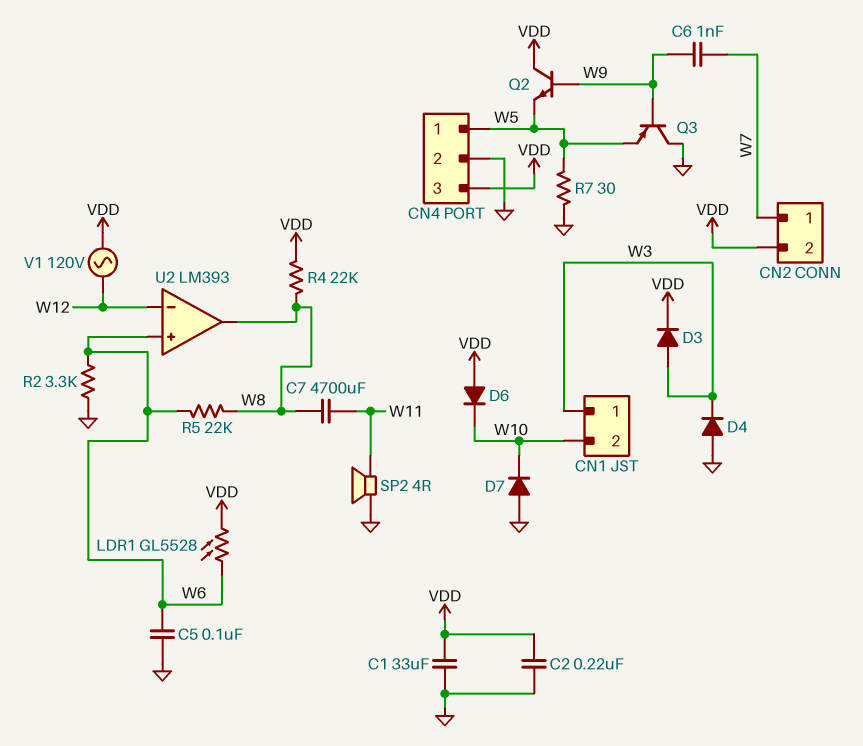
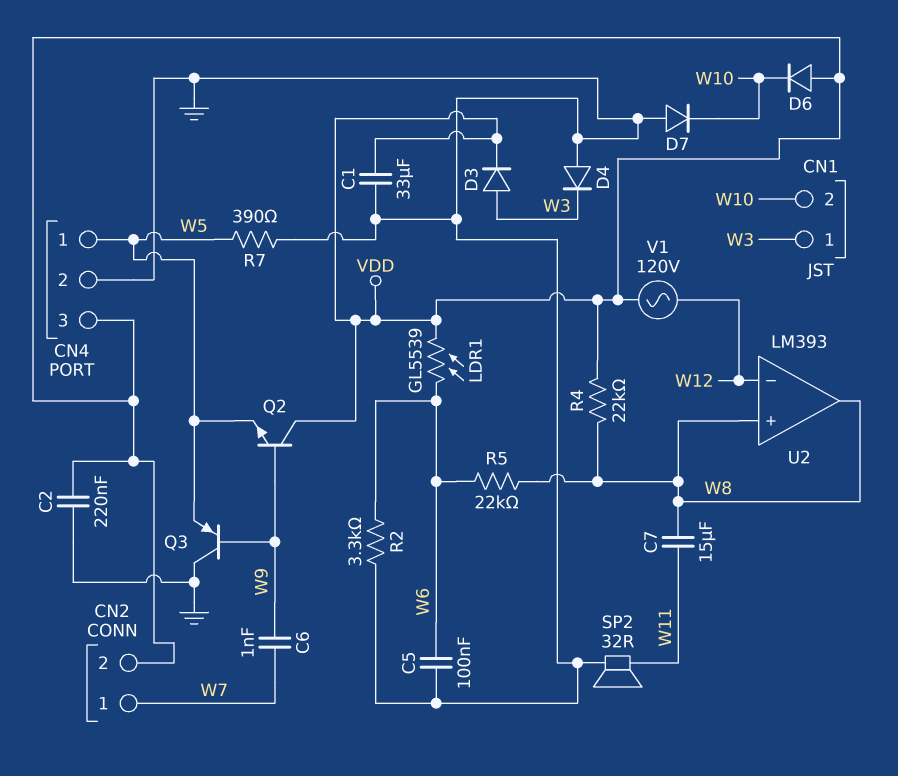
C7: 4700uF (W8, W11) -> 15uF (W8, W11)
LDR1: GL5528 (VDD, W6) -> GL5539 (VDD, W6)
R7: 30 (GND, W5) -> 390 (GND, W5)
SP2: speaker 4R (GND, W11) -> speaker 32R (GND, W11)
U2 pin in+: W6 -> W8

